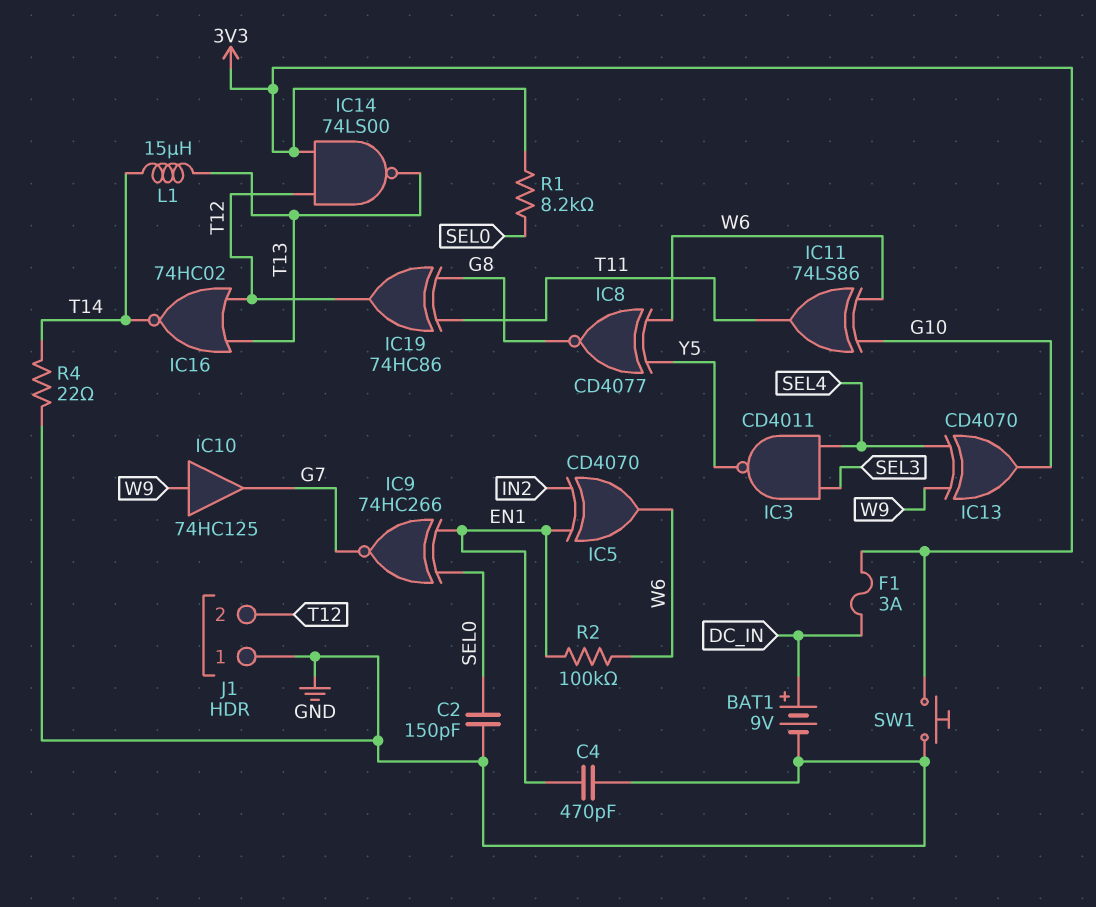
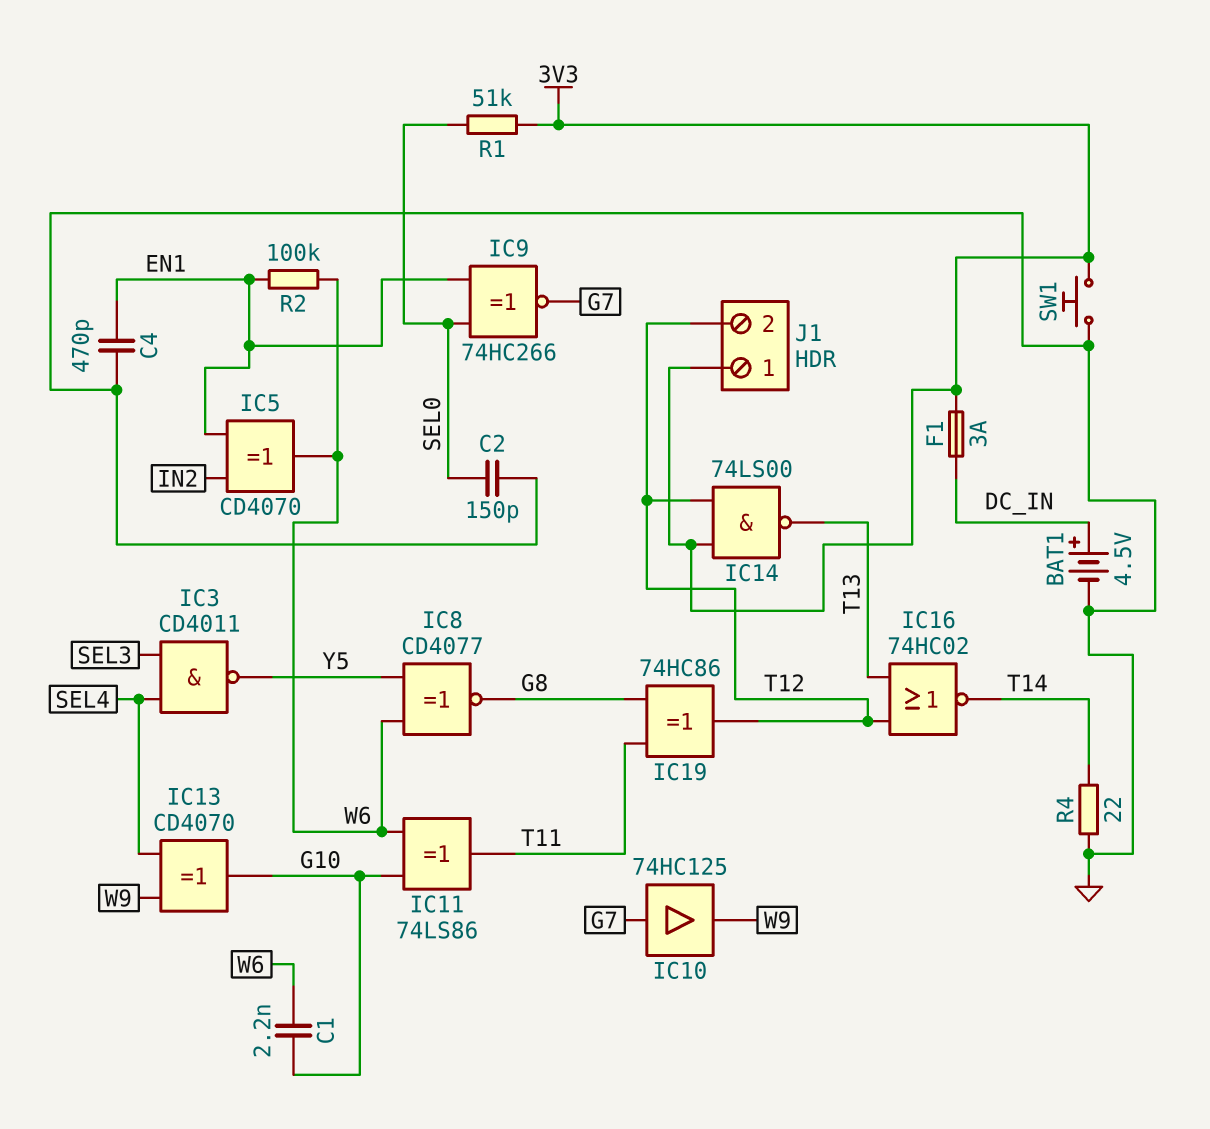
BAT1: 9V (plus DC_IN, minus GND) -> 4.5V (plus DC_IN, minus GND)
C1: none -> 2.2nF (G10, W6)
IC10: buffer 74HC125 (in W9, out G7) -> buffer 74HC125 (in G7, out W9)
J1 pin 1: GND -> 3V3
L1: 15uH (T13, T14) -> none
R1: 8.2k (3V3, SEL0) -> 51k (3V3, SEL0)

